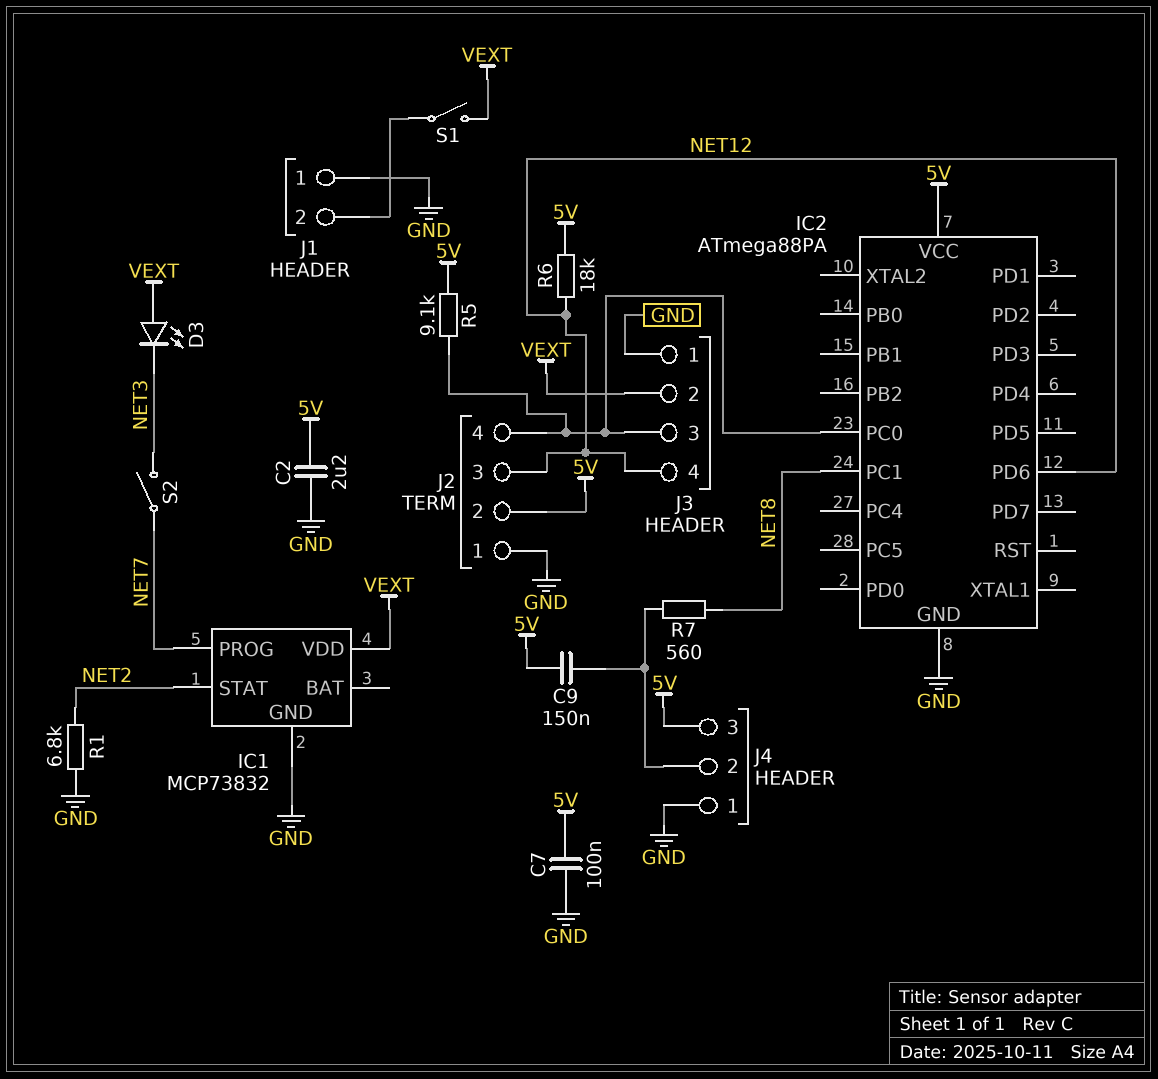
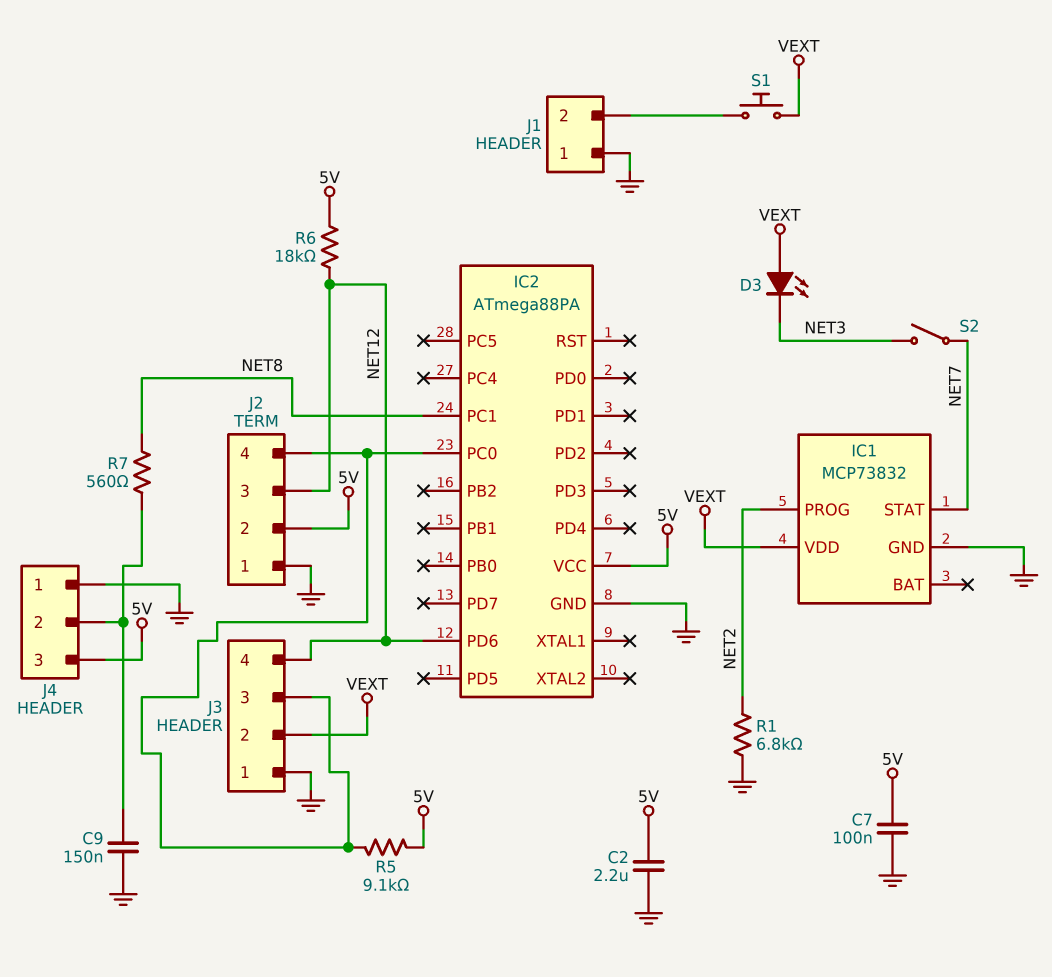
C9: 150nF (5V, J4/2) -> 150nF (GND, J4/2)
IC1 pin PROG: NET7 -> NET2
IC1 pin STAT: NET2 -> NET7
S1: switch (J1/2, VEXT) -> button (J1/2, VEXT)

